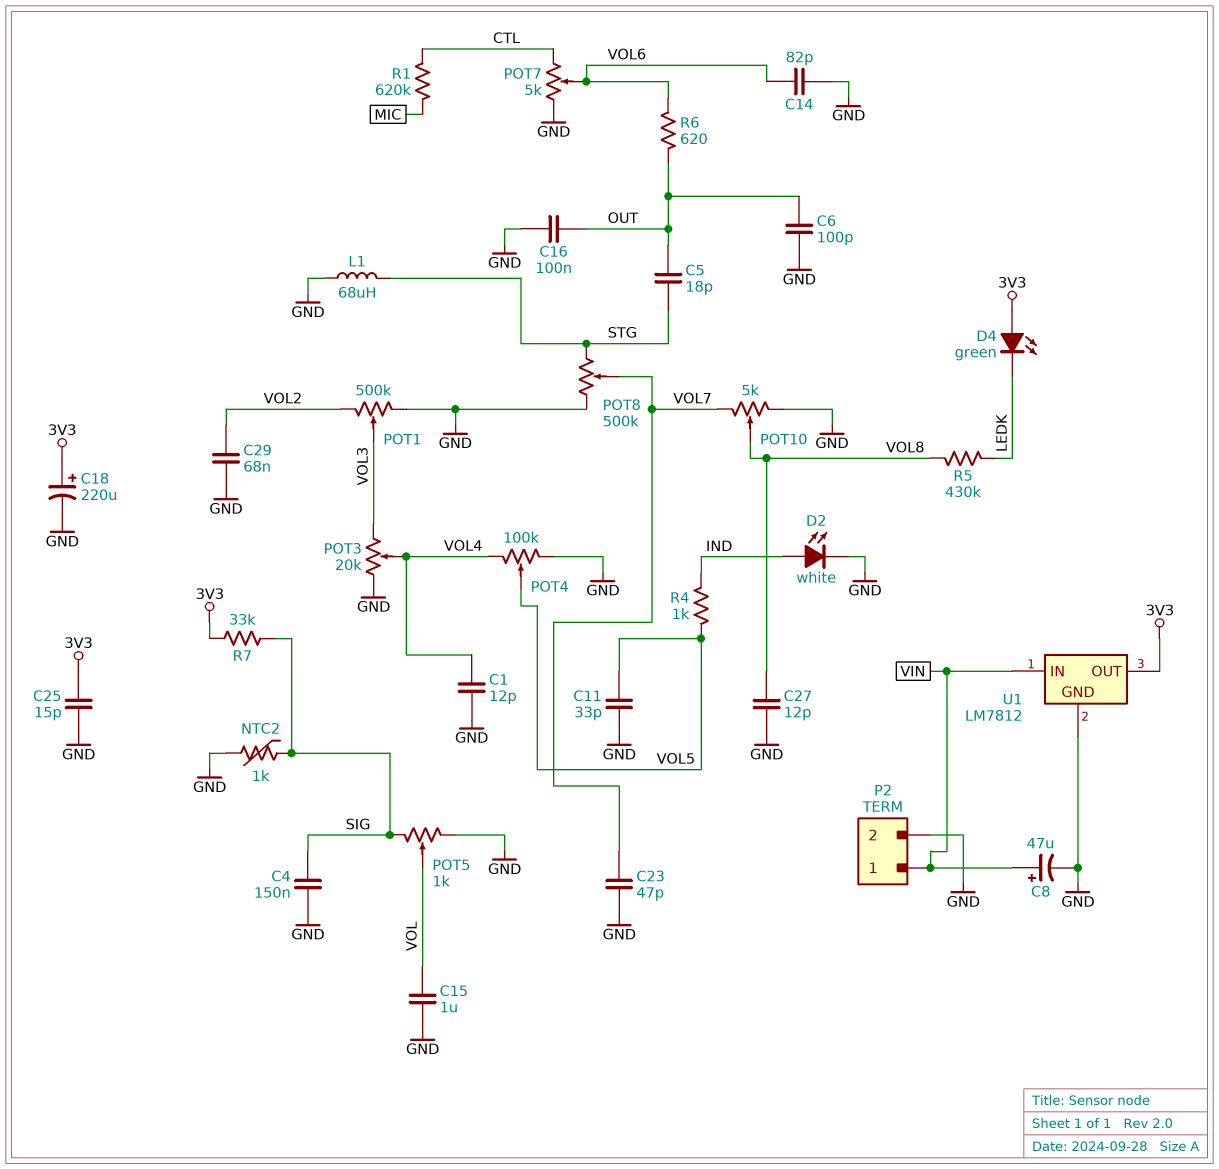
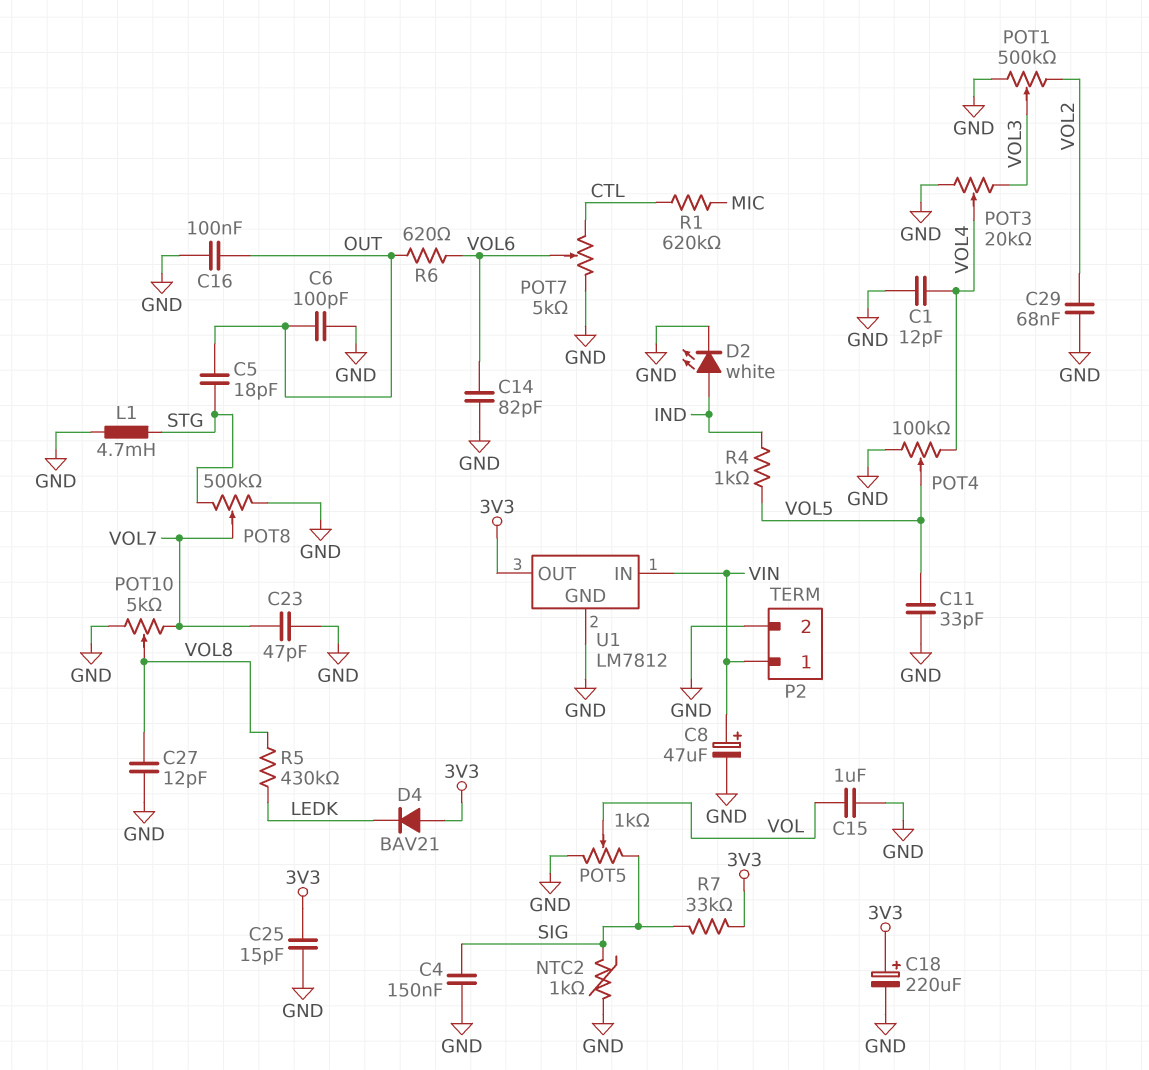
D4: LED green (A 3V3, K LEDK) -> diode BAV21 (A 3V3, K LEDK)
L1: 68uH (GND, STG) -> 4.7mH (GND, STG)

